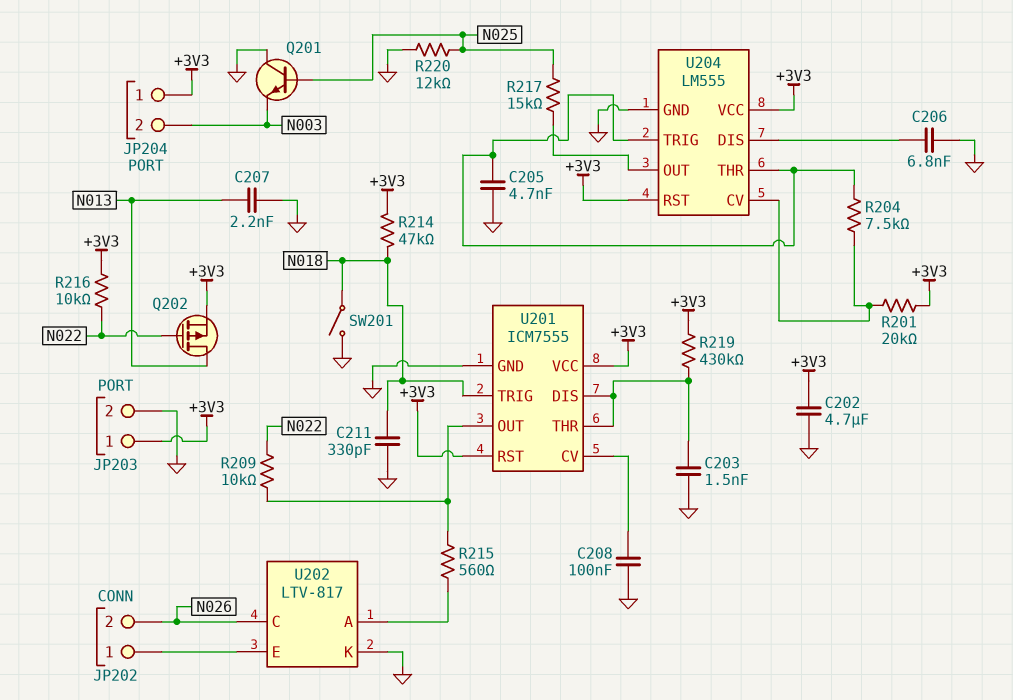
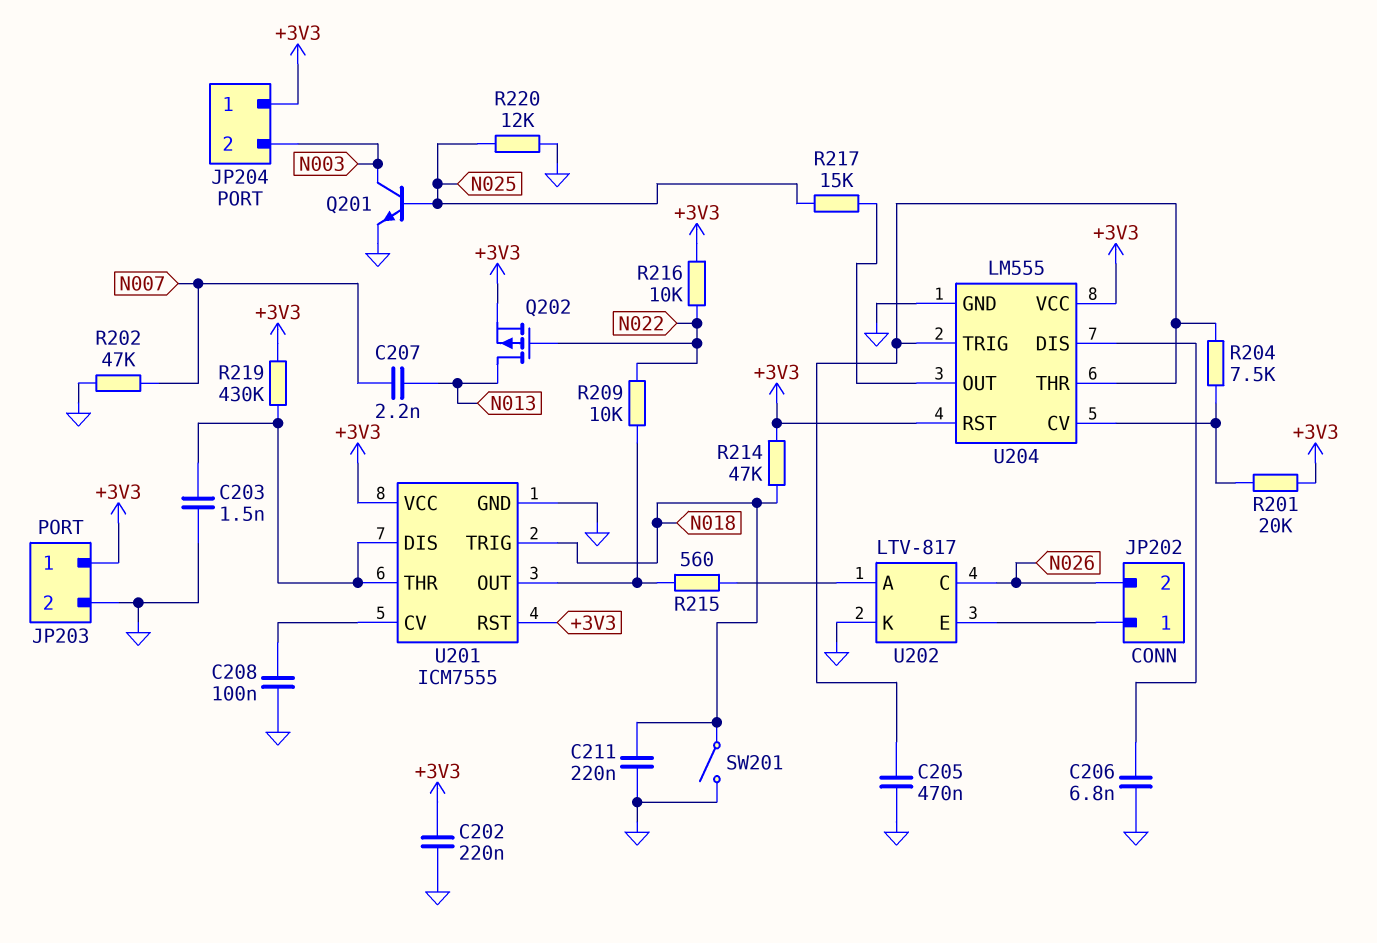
C202: 4.7uF (+3V3, GND) -> 220nF (+3V3, GND)
C205: 4.7nF (GND, U204/THR) -> 470nF (GND, U204/THR)
C207: 2.2nF (GND, N013) -> 2.2nF (N007, N013)
C211: 330pF (GND, N018) -> 220nF (GND, N018)
Q201: NPN (B N025, C GND, E N003) -> NPN (B N025, C N003, E GND)
R202: none -> 47k (GND, N007)

